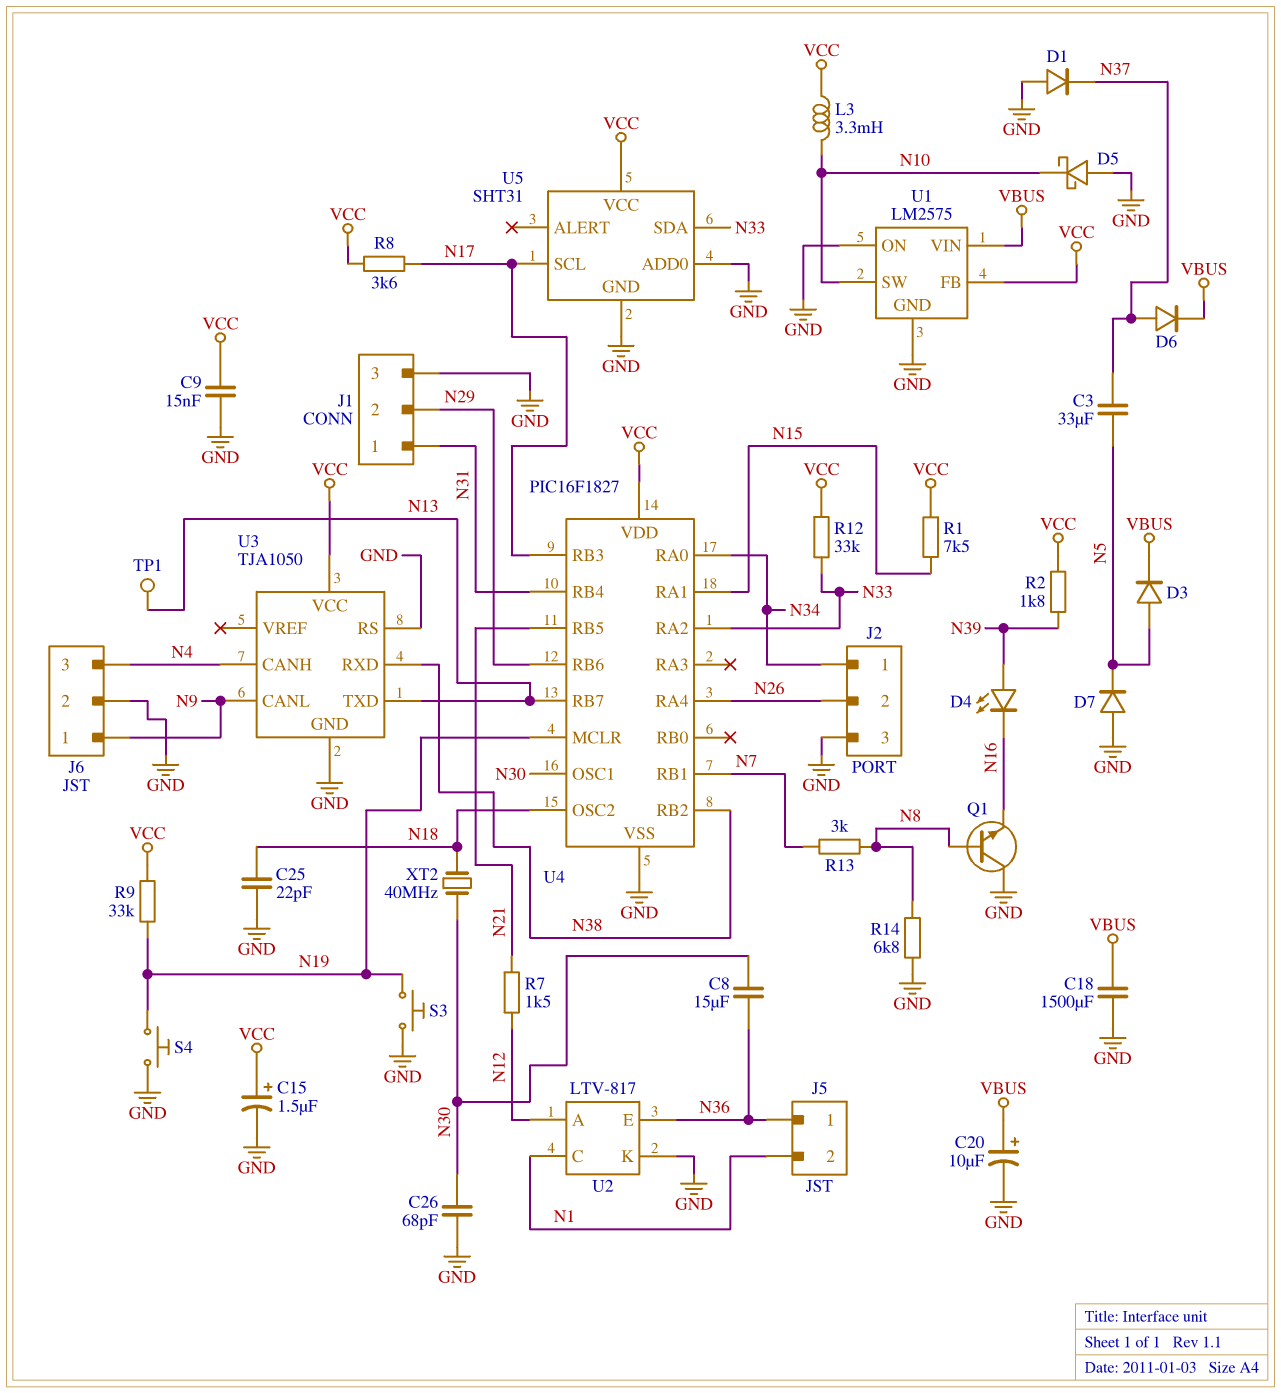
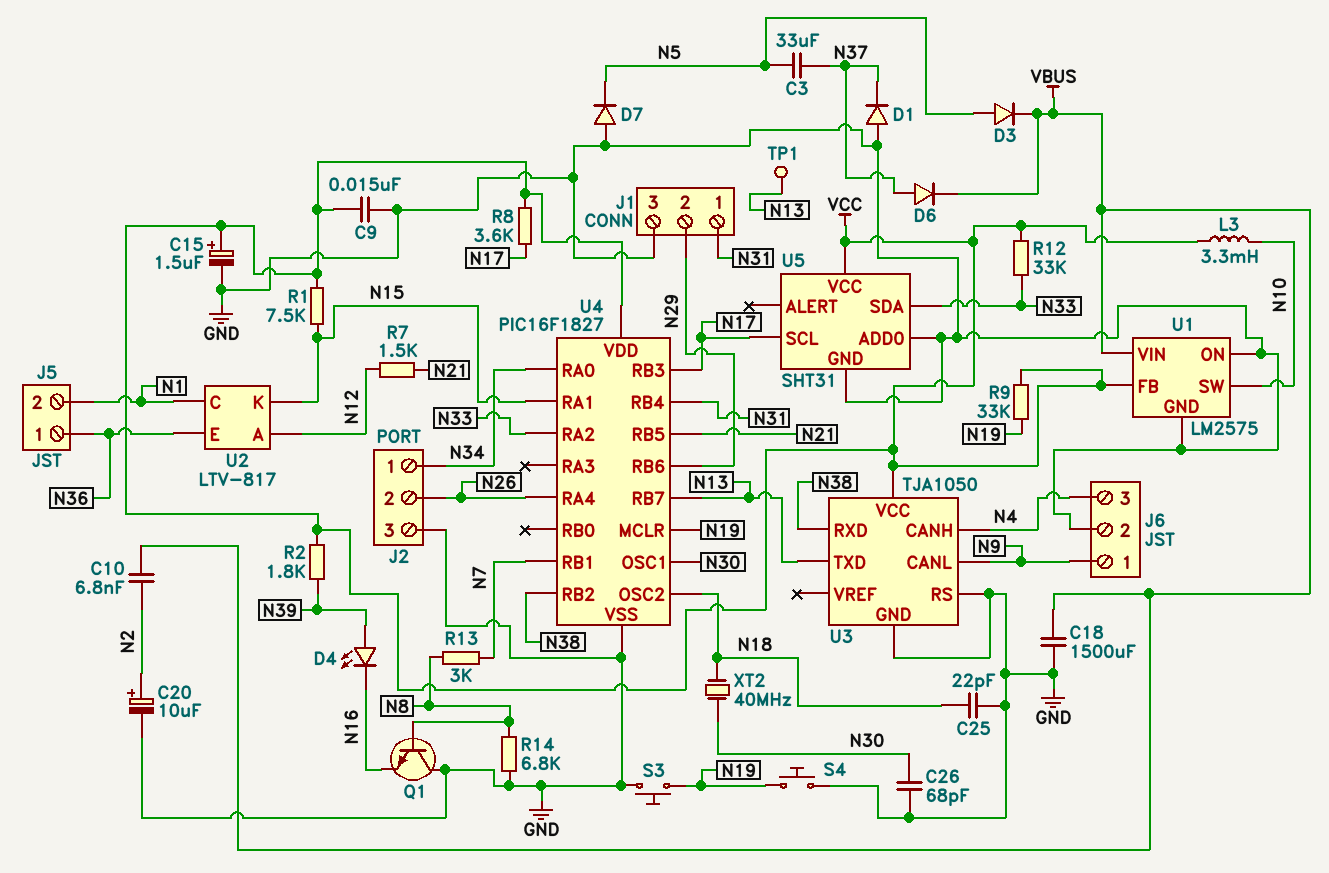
C8: 15uF (N30, N36) -> none
C10: none -> 6.8nF (N2, VBUS)
C20: 10uF (plus VBUS, minus GND) -> 10uF (plus N2, minus GND)
D5: schottky (A GND, K N10) -> none
U2 pin K: GND -> N15

